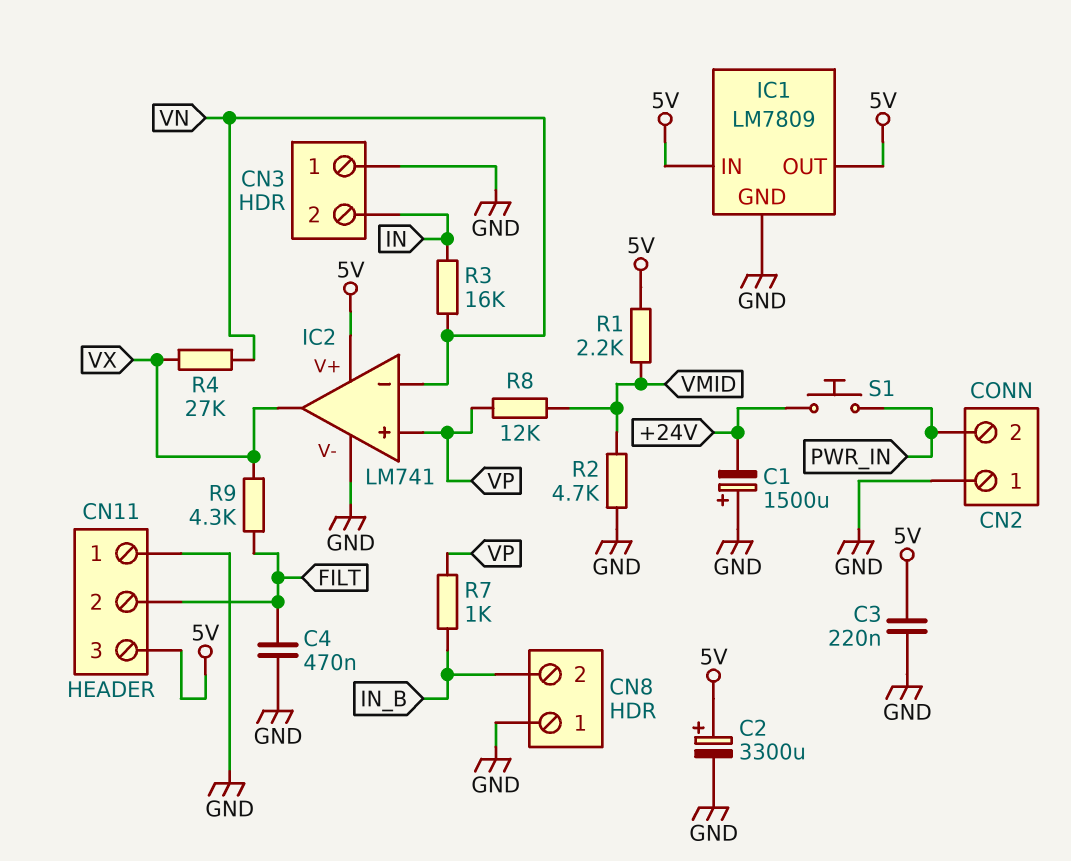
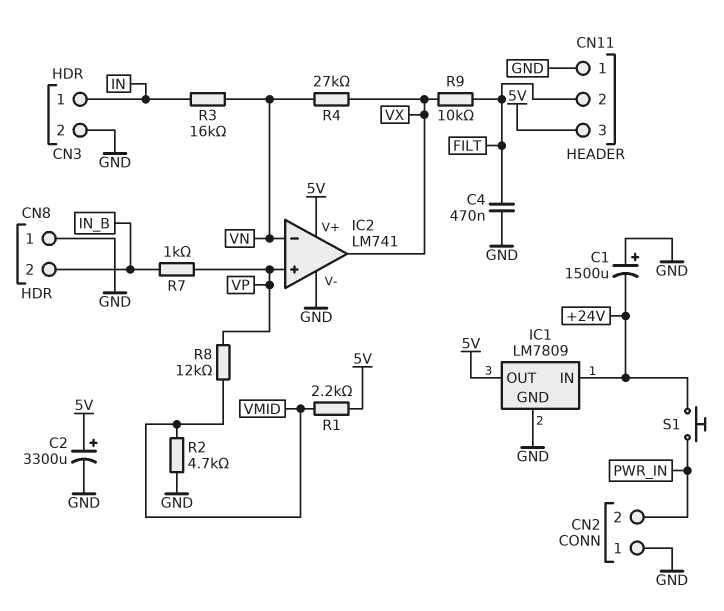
C3: 220nF (5V, GND) -> none
CN3 pin 1: GND -> IN
CN3 pin 2: IN -> GND
IC1 pin IN: 5V -> +24V
R9: 4.3k (FILT, VX) -> 10k (FILT, VX)

